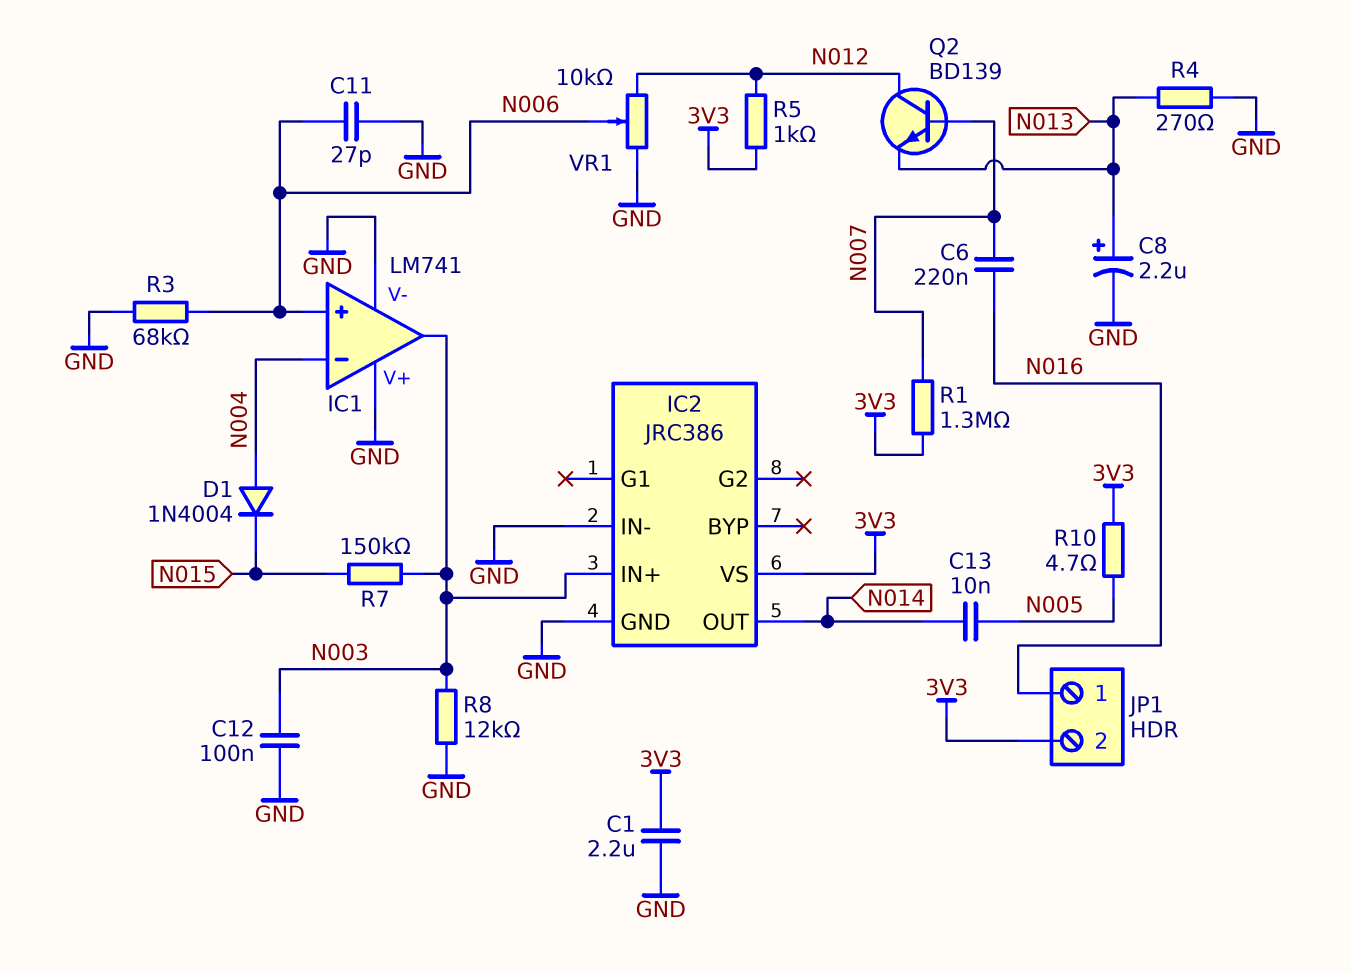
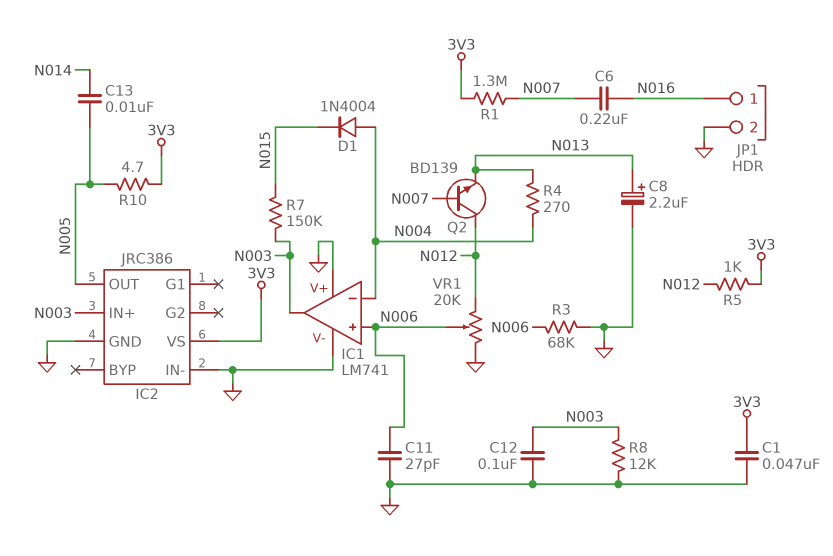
C1: 2.2uF (3V3, GND) -> 47nF (3V3, GND)
IC2 pin OUT: N014 -> N005
JP1 pin 2: 3V3 -> GND
R4: 270 (GND, N013) -> 270 (N004, N013)
VR1: 10k (GND, N012, wiper N006) -> 20k (GND, N012, wiper N006)

